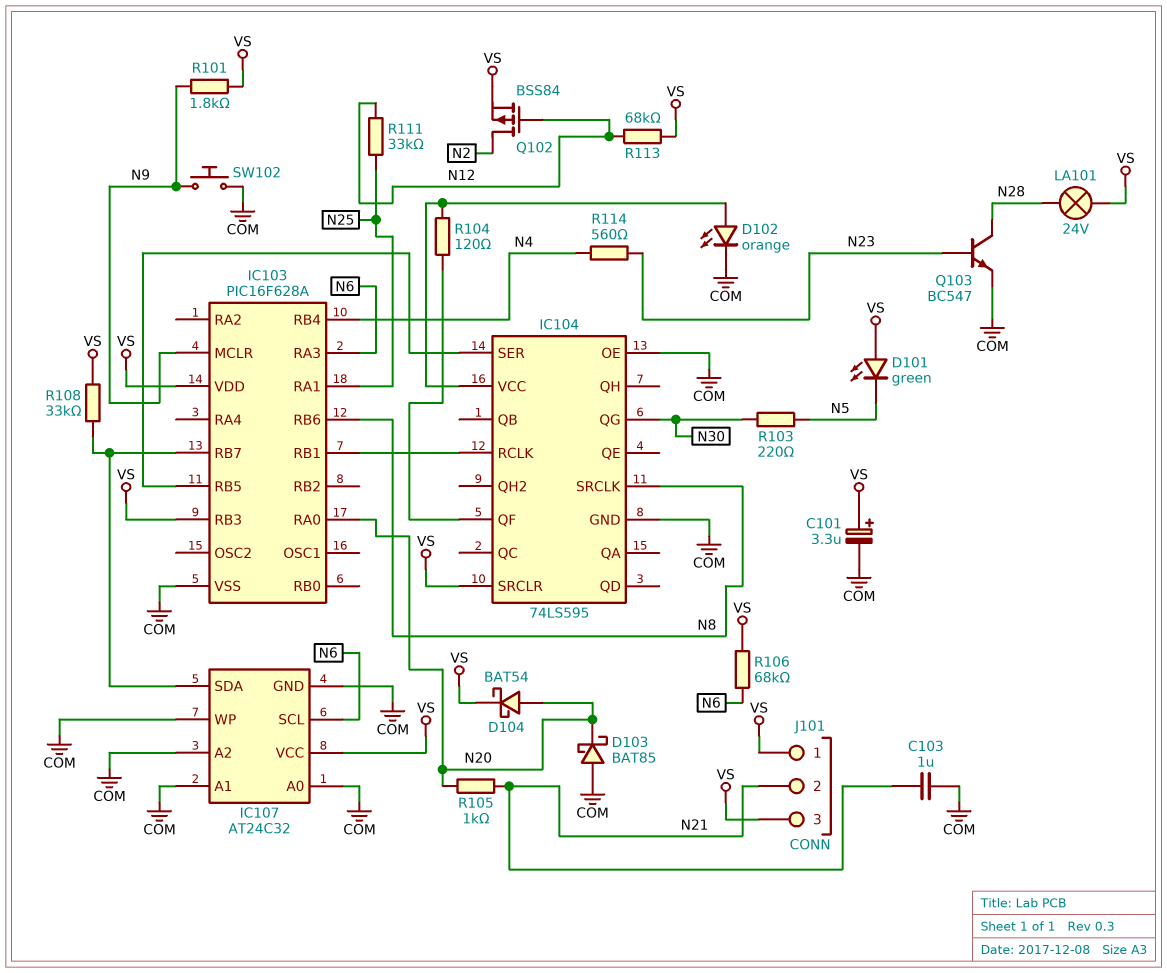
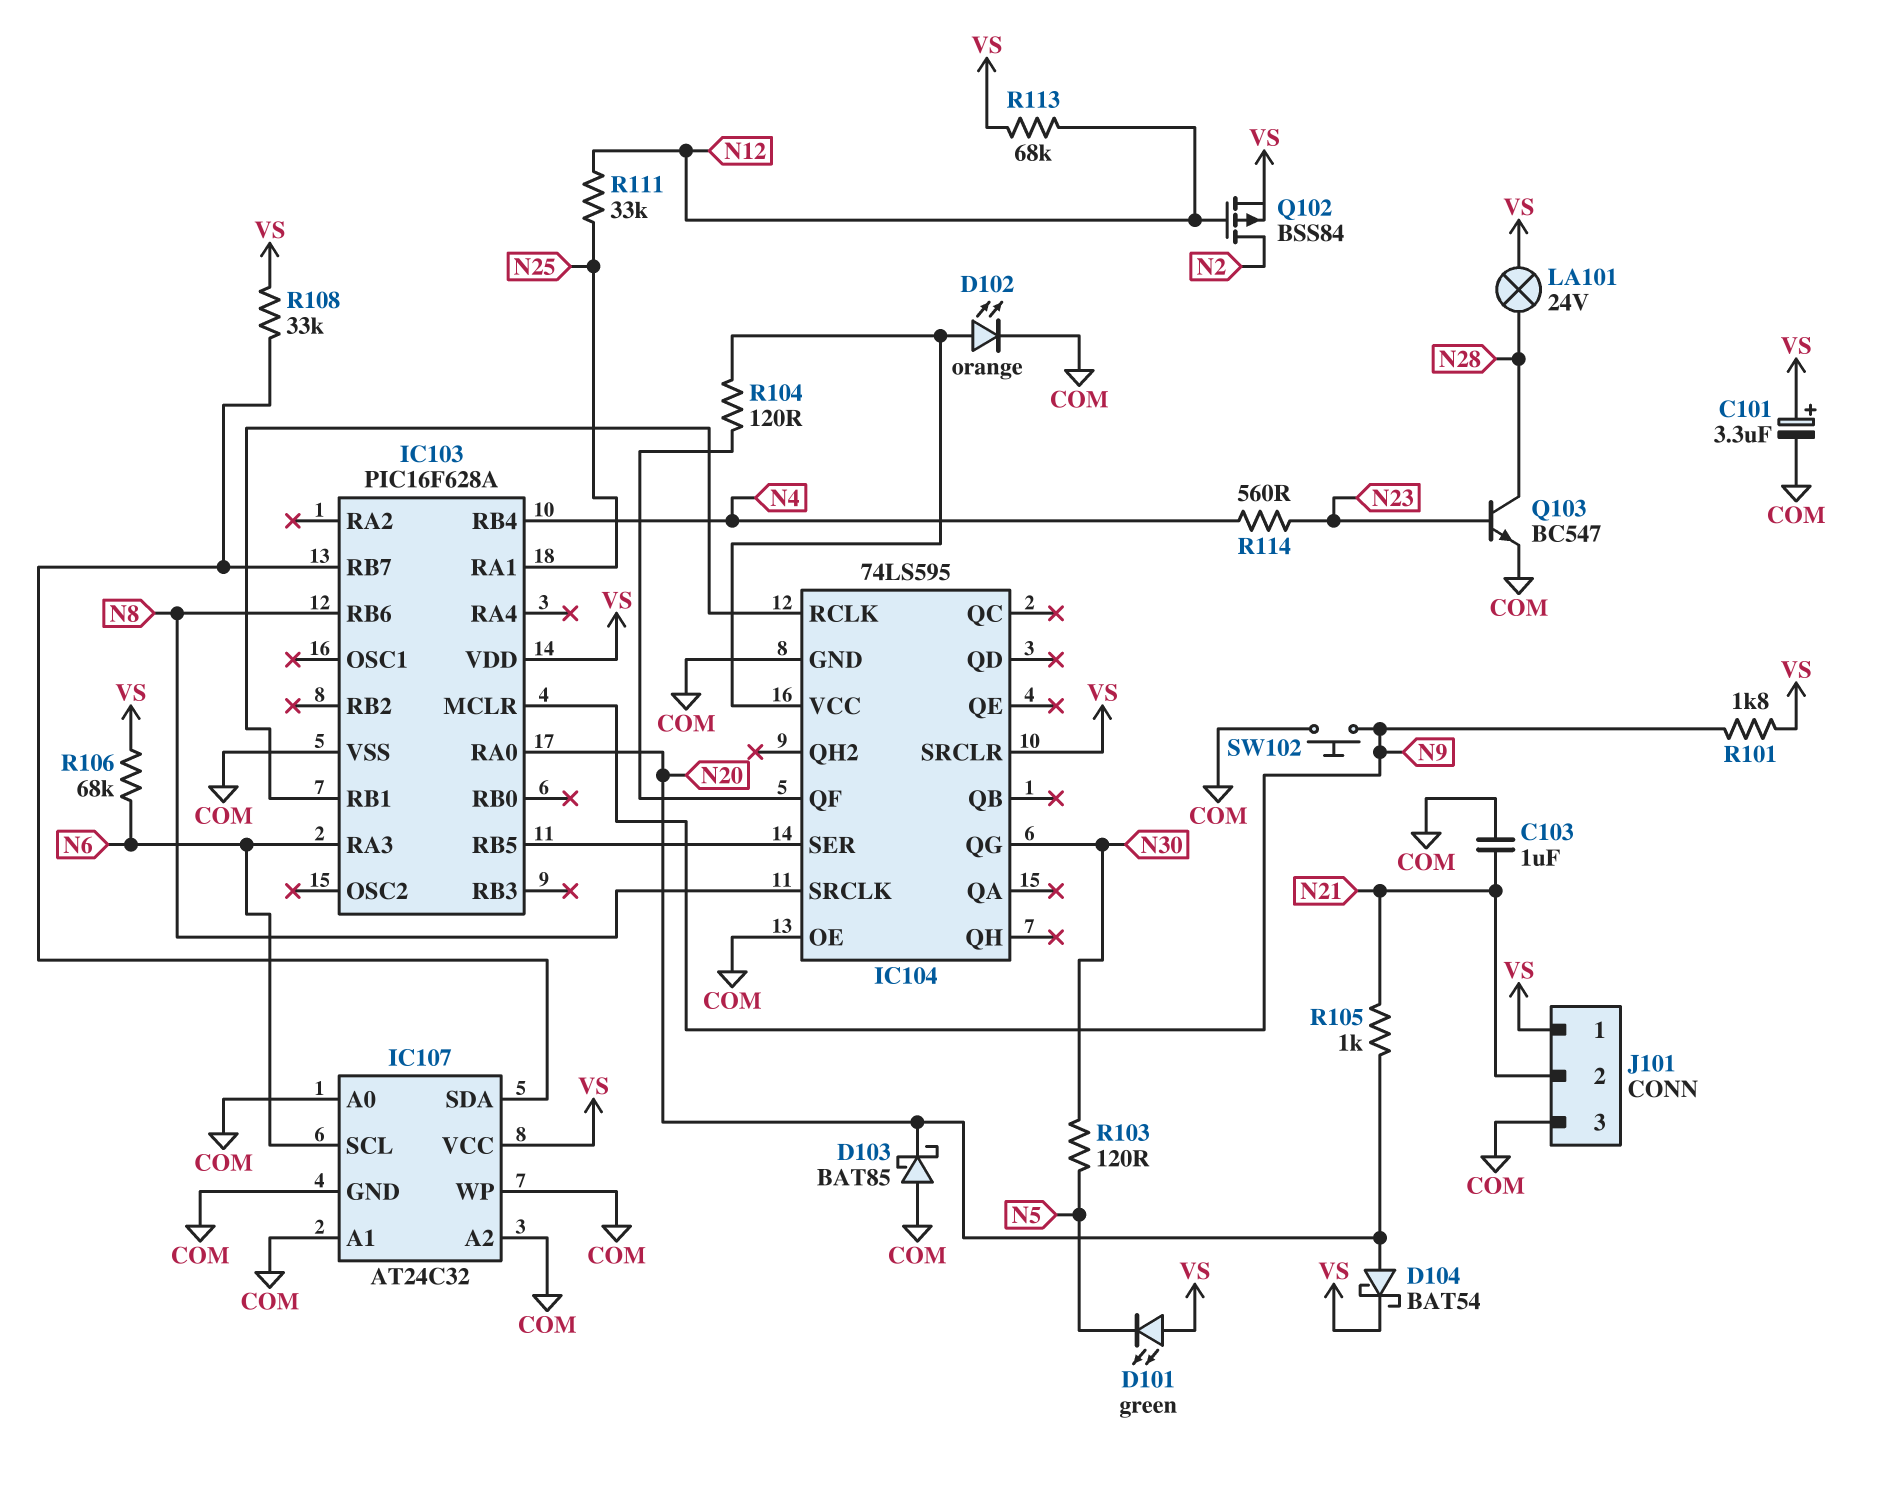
IC103 pin RB3: VS -> none
J101 pin 3: VS -> COM
R103: 220 (N5, N30) -> 120 (N5, N30)

